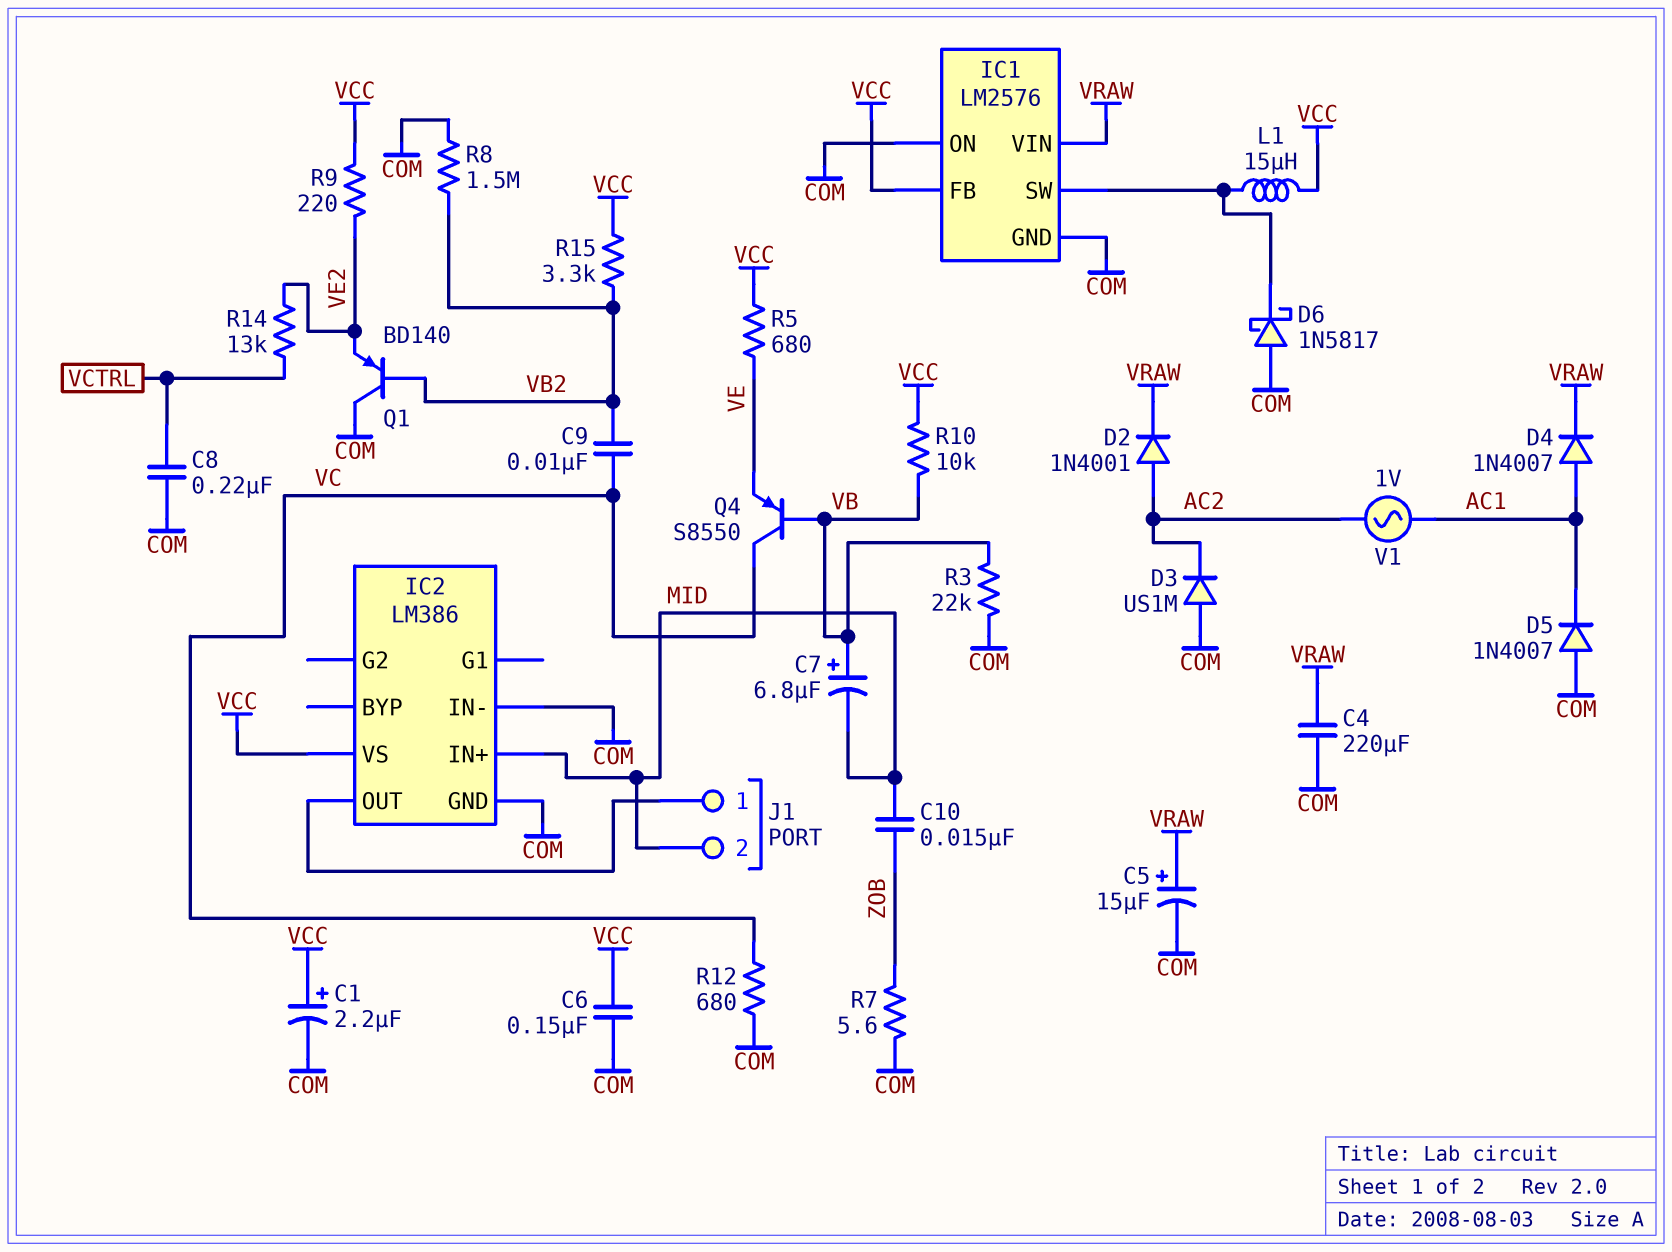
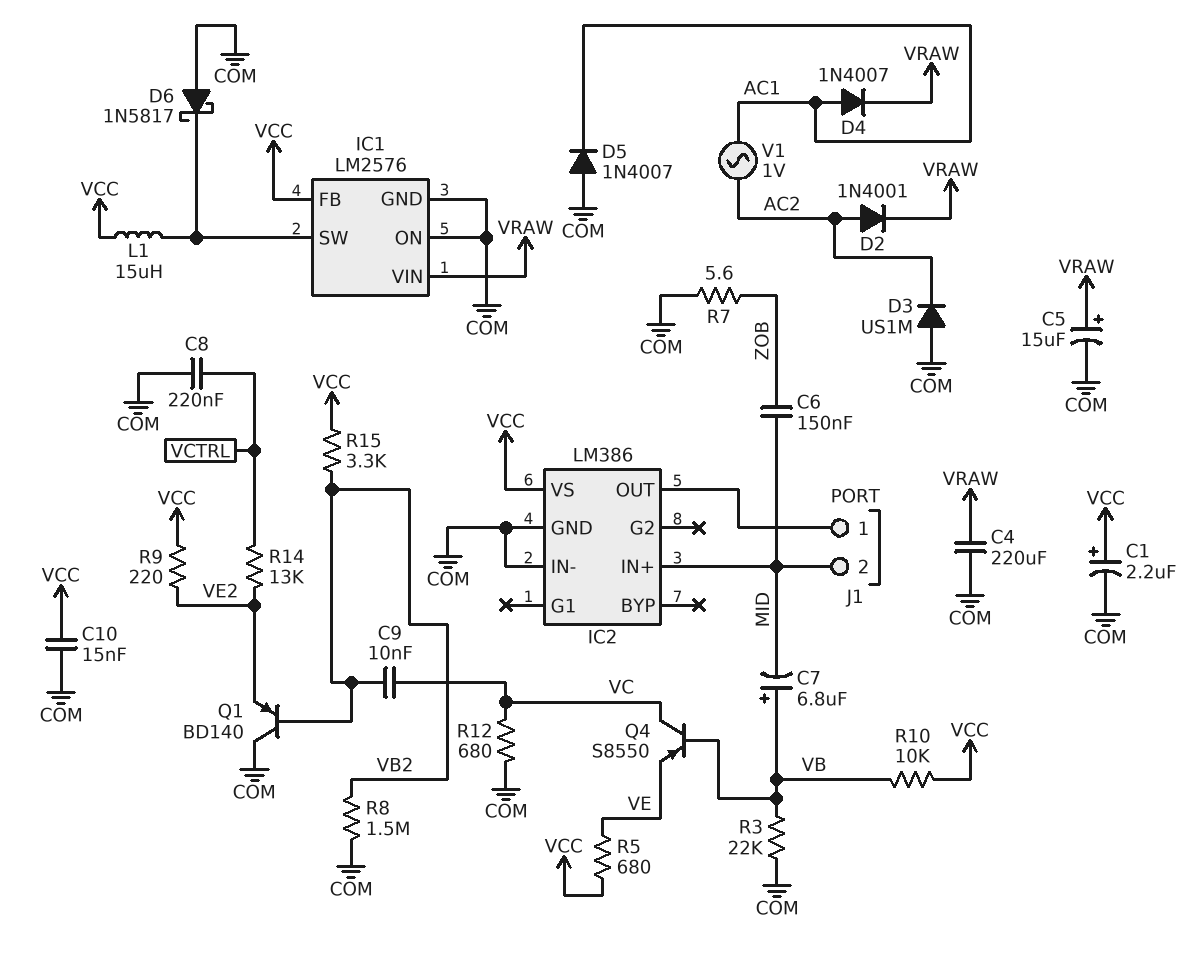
C6: 150nF (COM, VCC) -> 150nF (MID, ZOB)
C10: 15nF (MID, ZOB) -> 15nF (COM, VCC)

